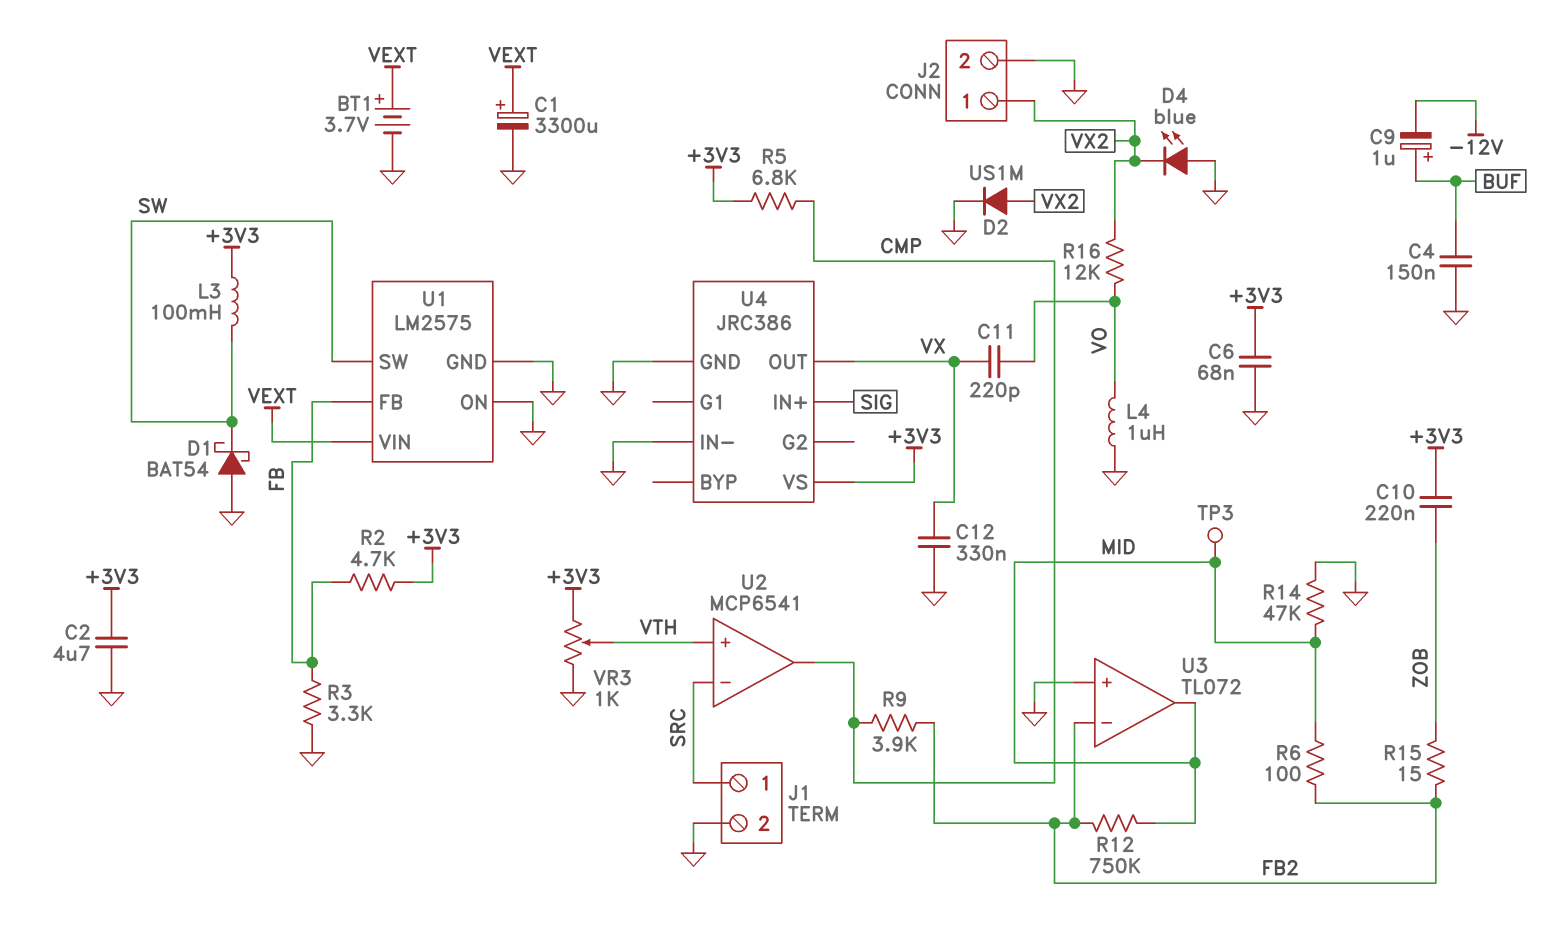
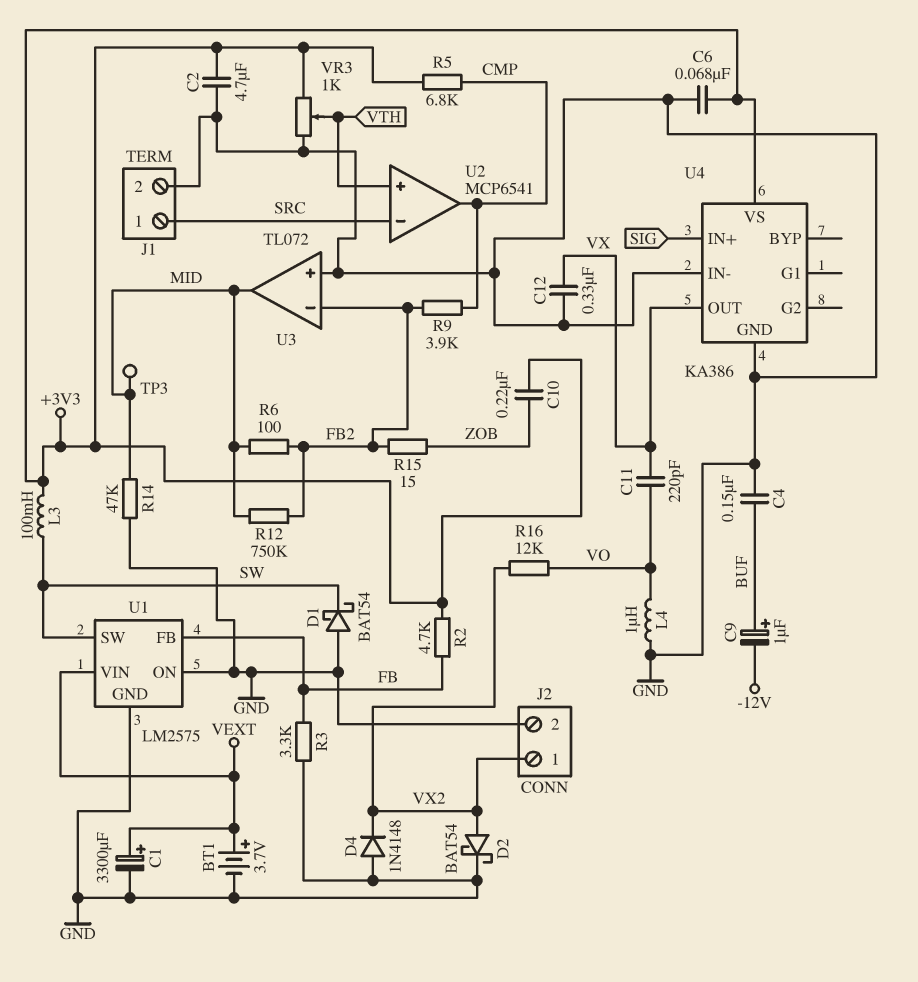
D2: diode US1M (A VX2, K GND) -> schottky BAT54 (A VX2, K GND)
D4: LED blue (A GND, K VX2) -> diode 1N4148 (A GND, K VX2)
U4: JRC386 -> KA386

